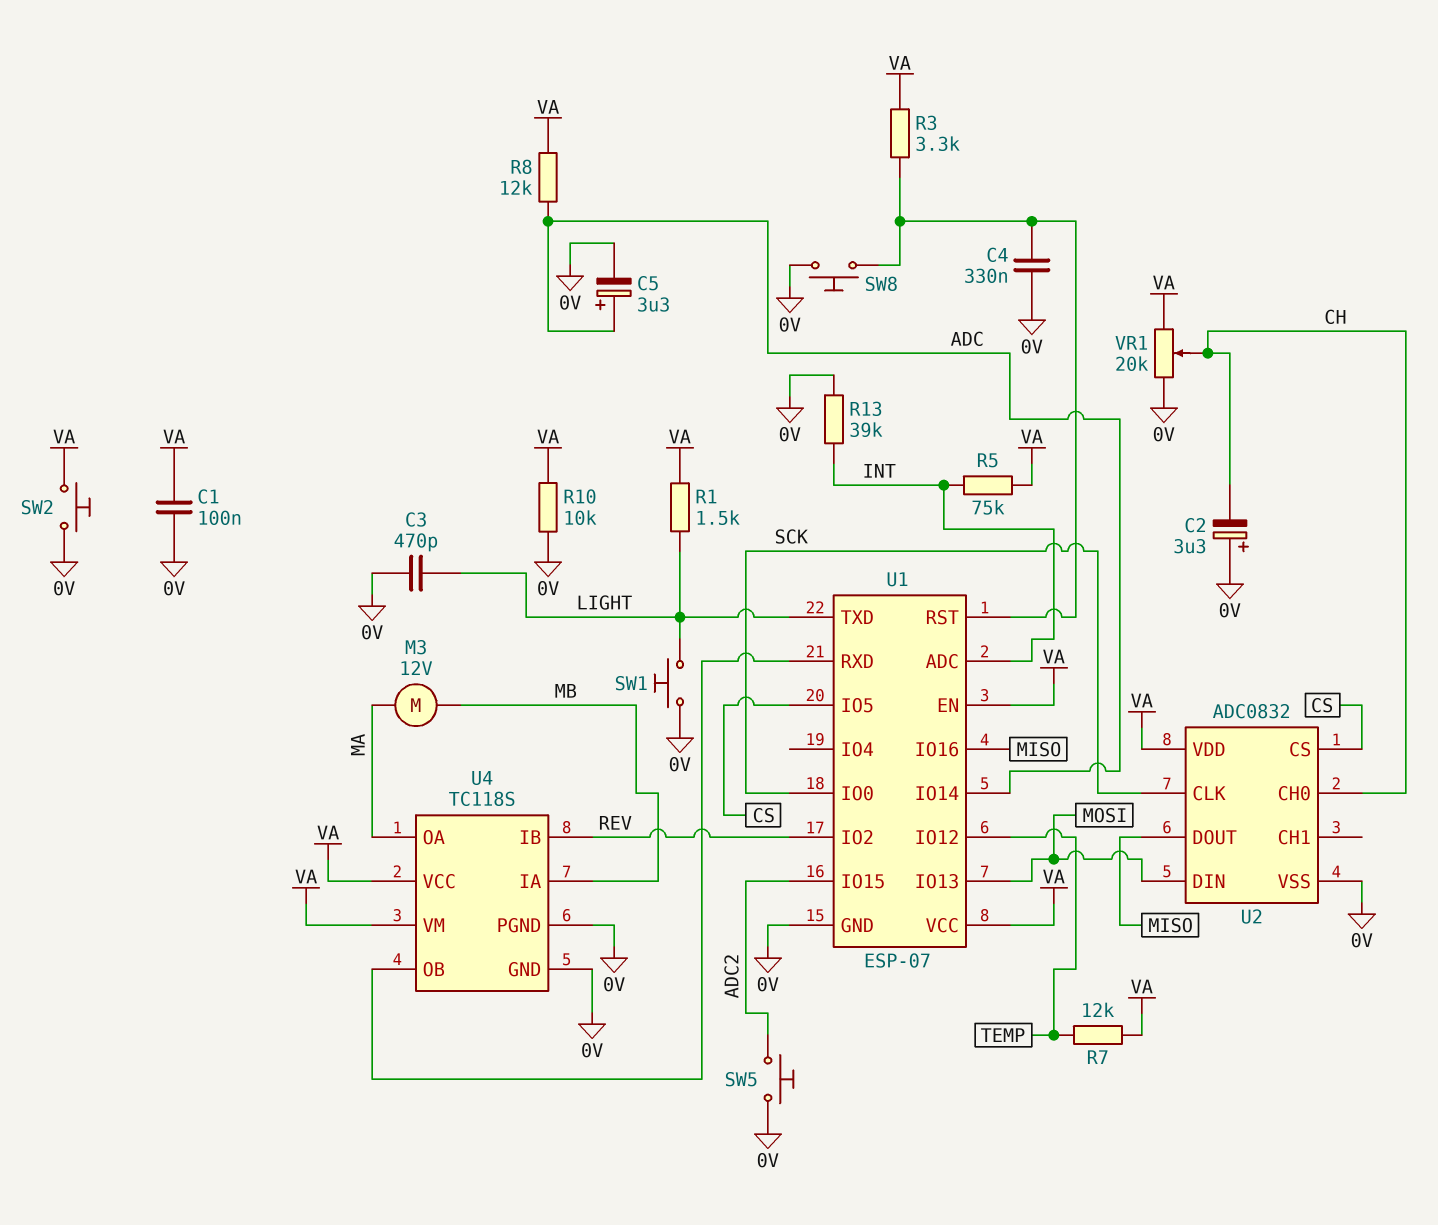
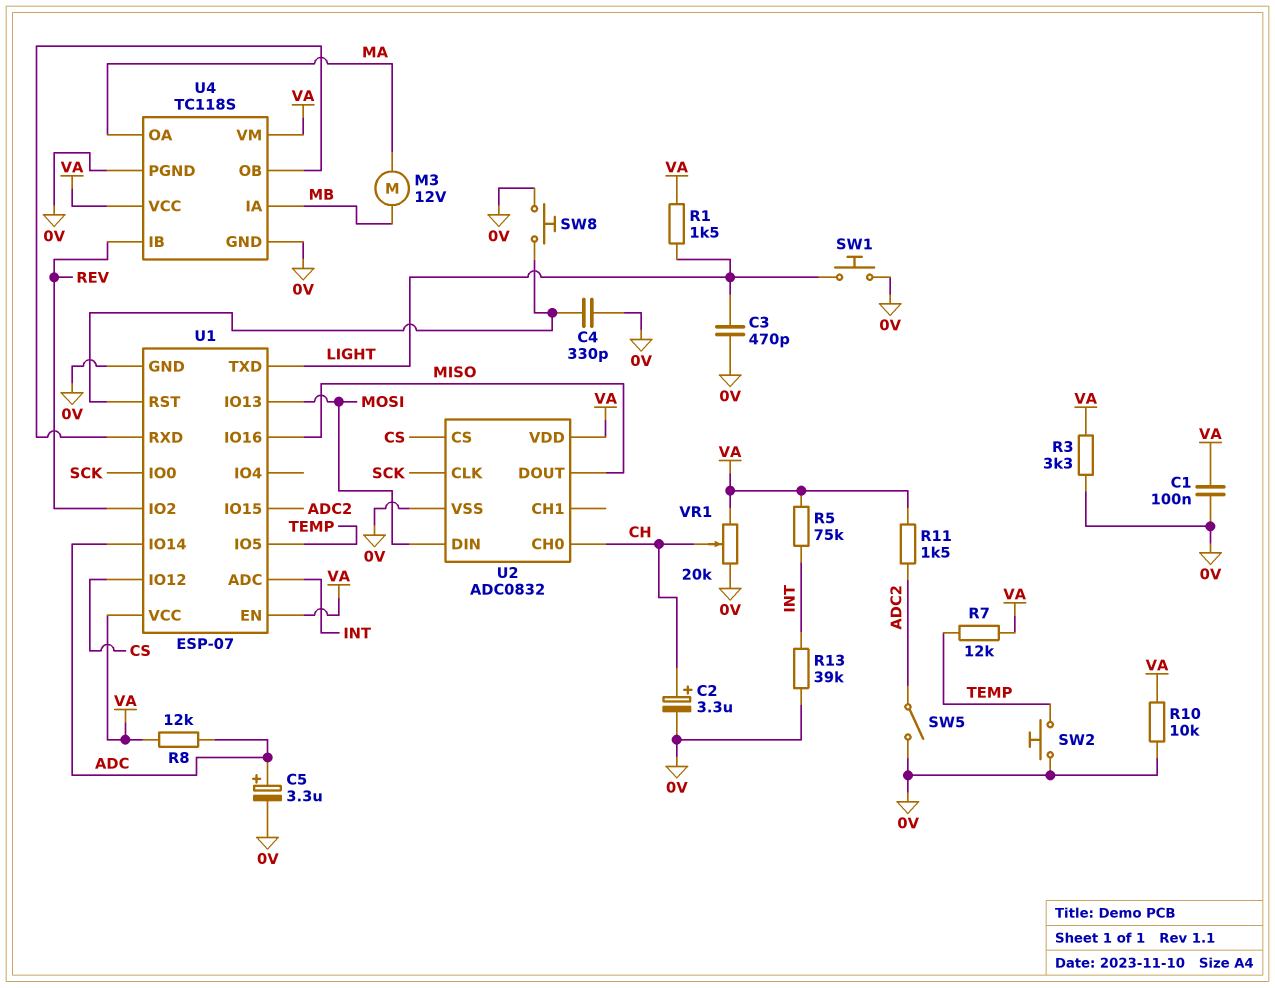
C2: 3.3uF (plus 0V, minus CH) -> 3.3uF (plus CH, minus 0V)
C4: 330nF (0V, U1/RST) -> 330pF (0V, U1/RST)
R3: 3.3k (U1/RST, VA) -> 3.3k (0V, VA)
R11: none -> 1.5k (ADC2, VA)
SW2: button (0V, VA) -> button (0V, TEMP)
SW5: button (0V, ADC2) -> switch (0V, ADC2)
U1 pin IO5: CS -> TEMP
U1 pin IO12: TEMP -> CS

